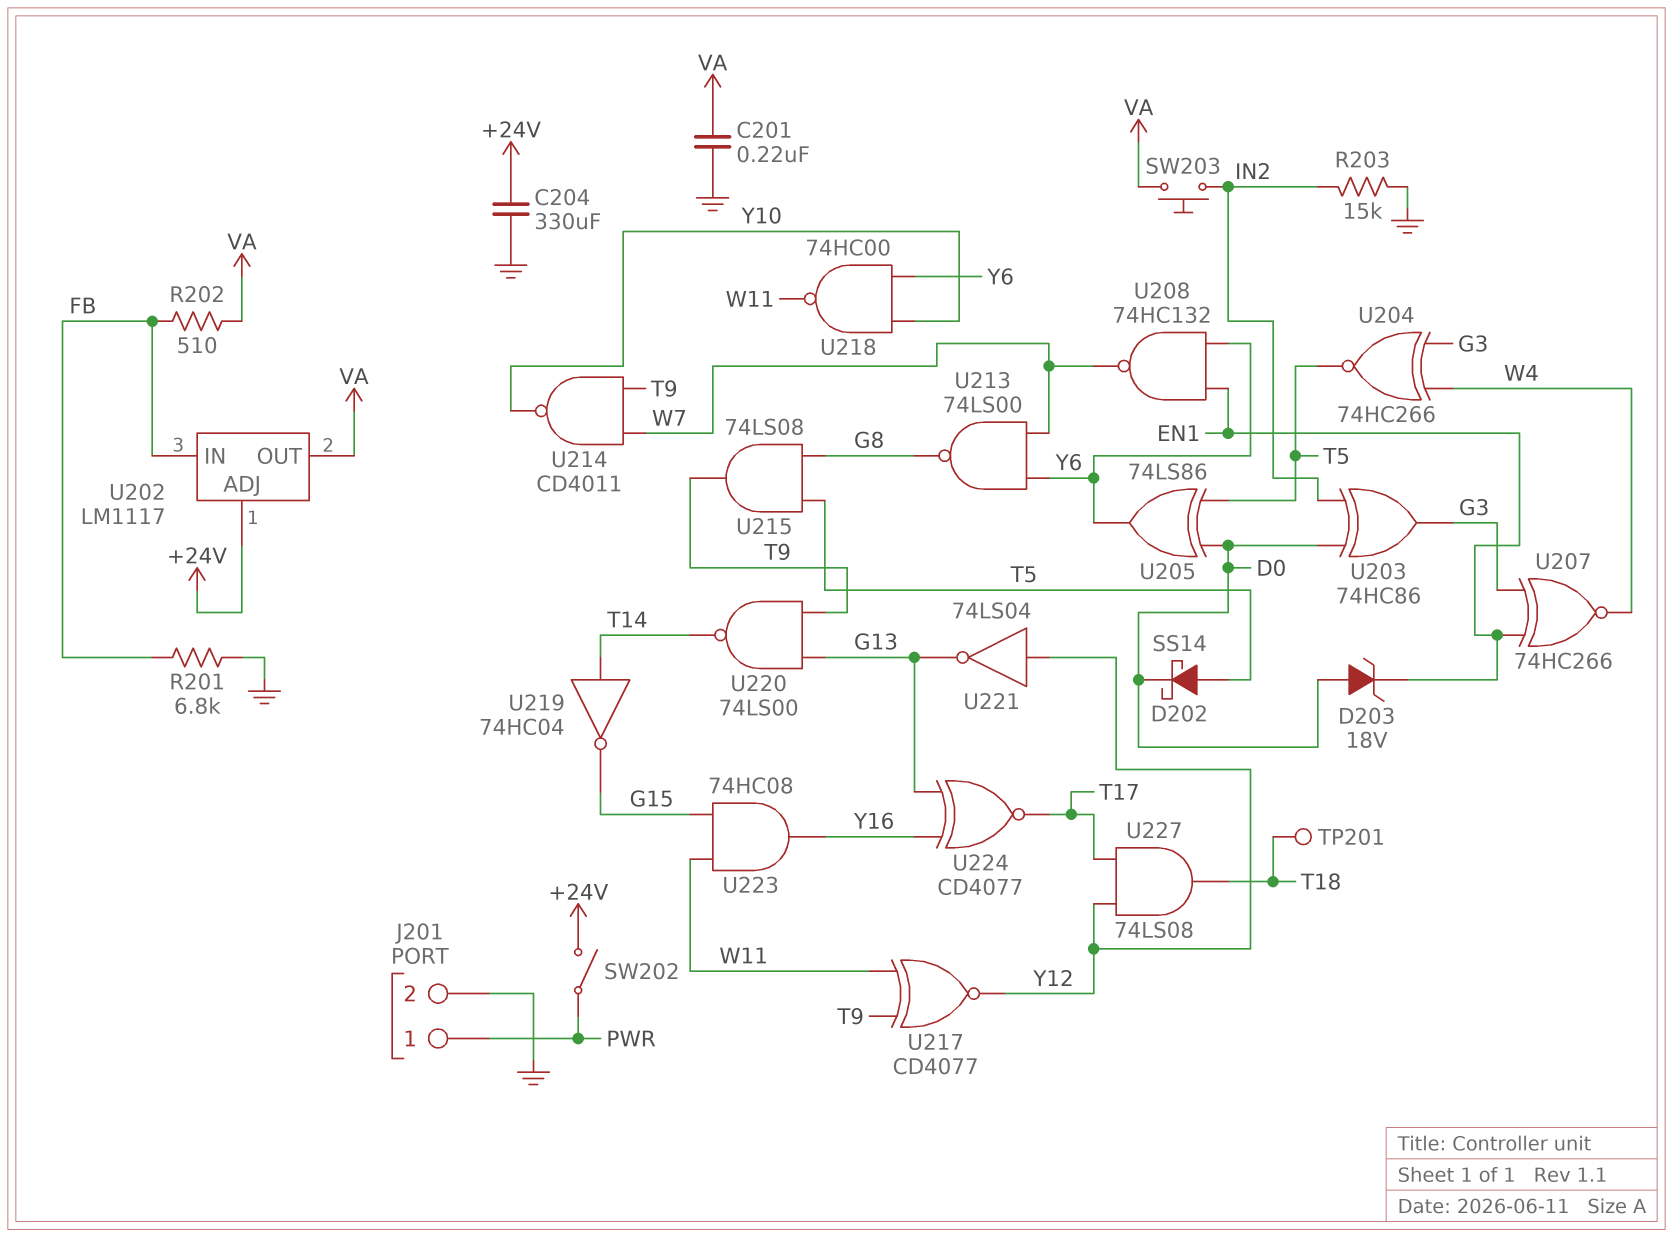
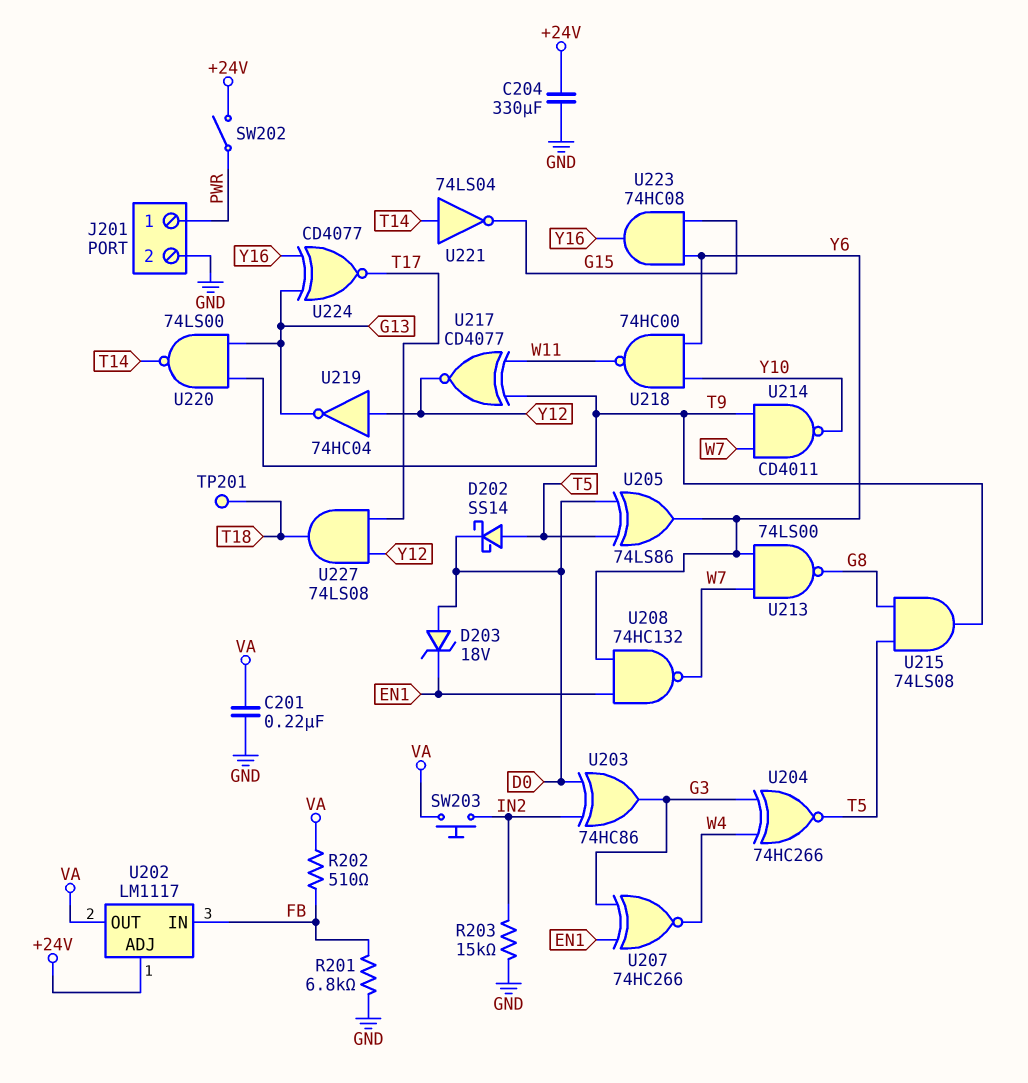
U219: NOT 74HC04 (in T14, out G15) -> NOT 74HC04 (in Y12, out G13)
U221: NOT 74LS04 (in Y12, out G13) -> NOT 74LS04 (in T14, out G15)
U223: AND 74HC08 (in G15, in W11, out Y16) -> AND 74HC08 (in G15, in Y6, out Y16)

